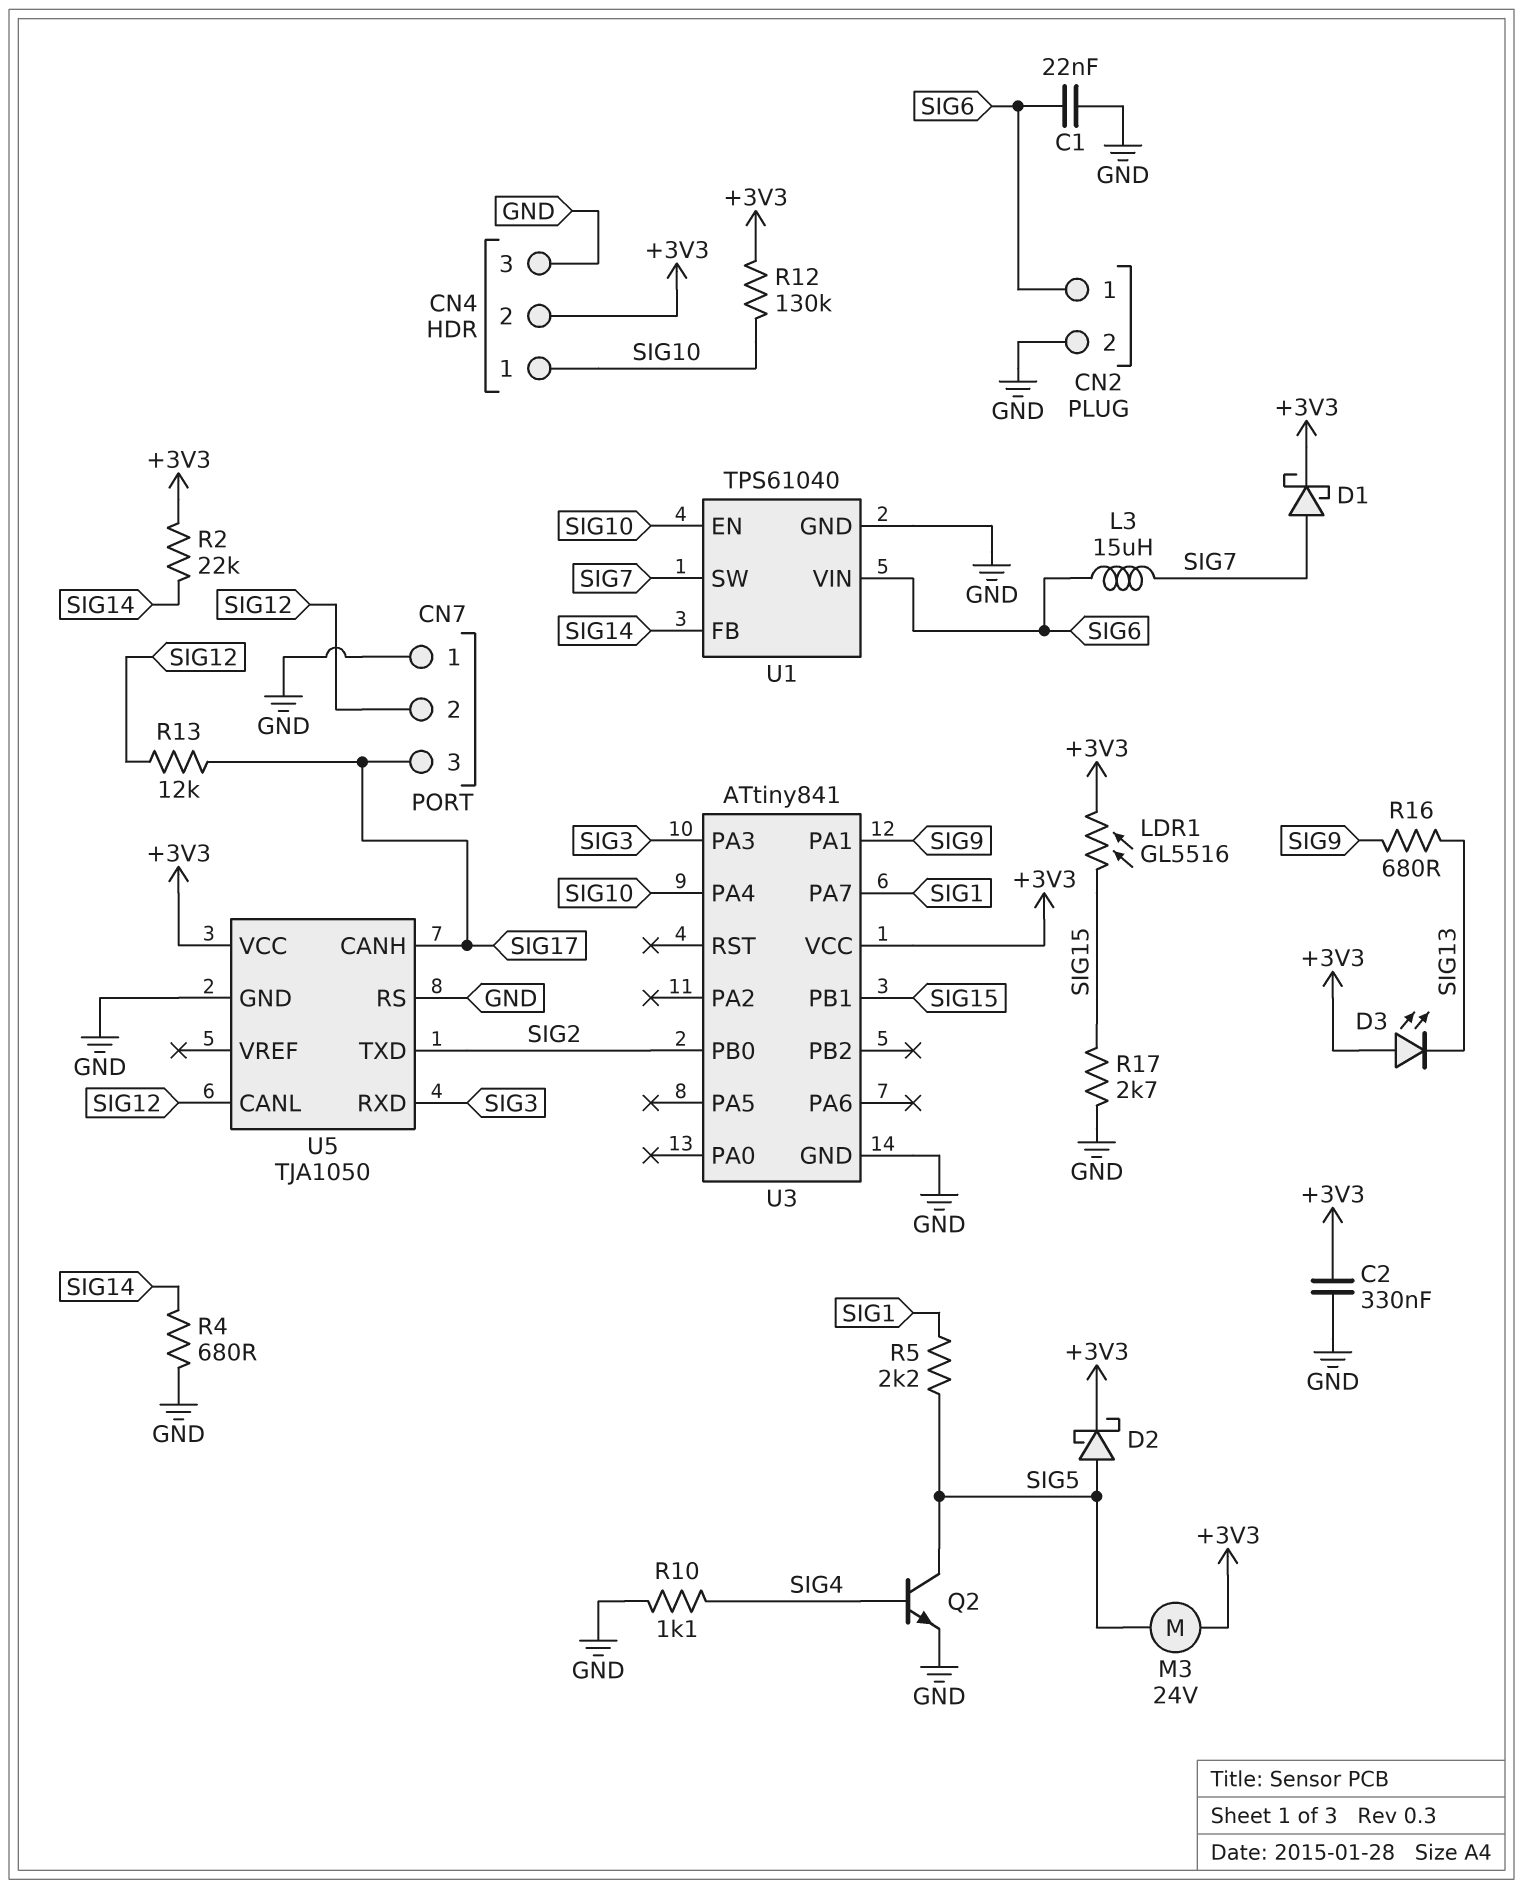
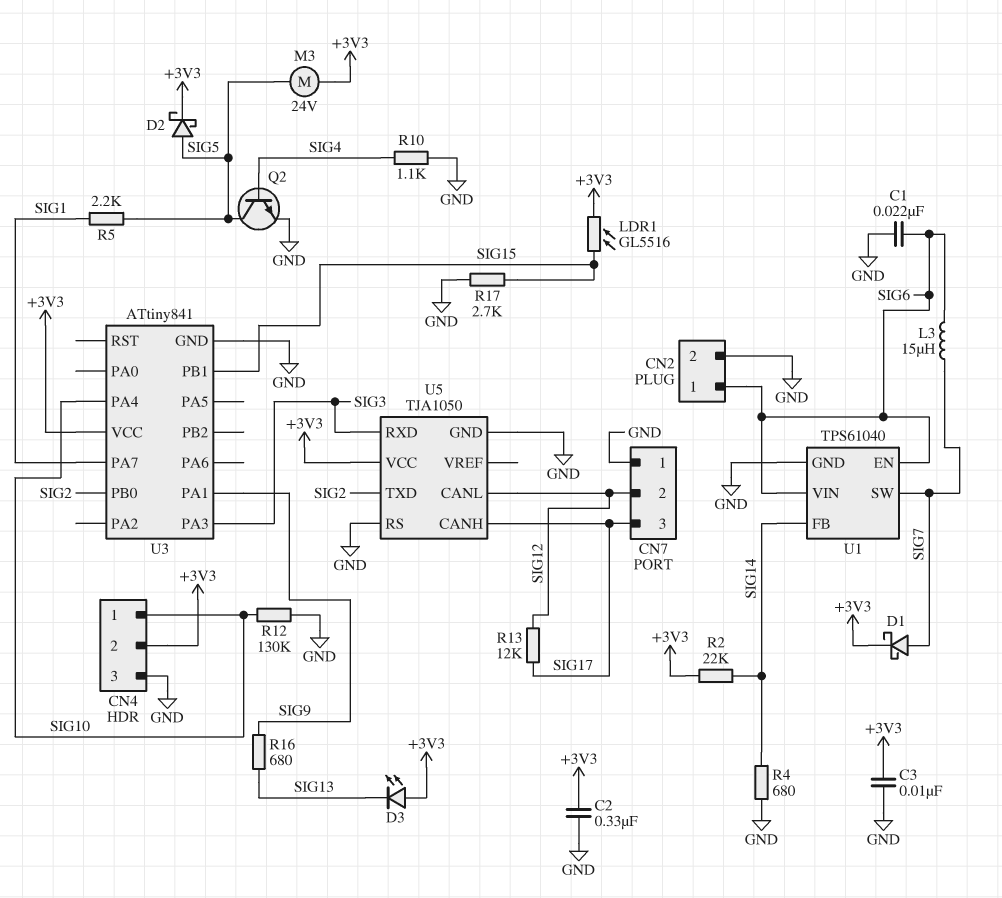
C3: none -> 10nF (+3V3, GND)
R12: 130k (+3V3, SIG10) -> 130k (GND, SIG10)
U1 pin EN: SIG10 -> SIG6

